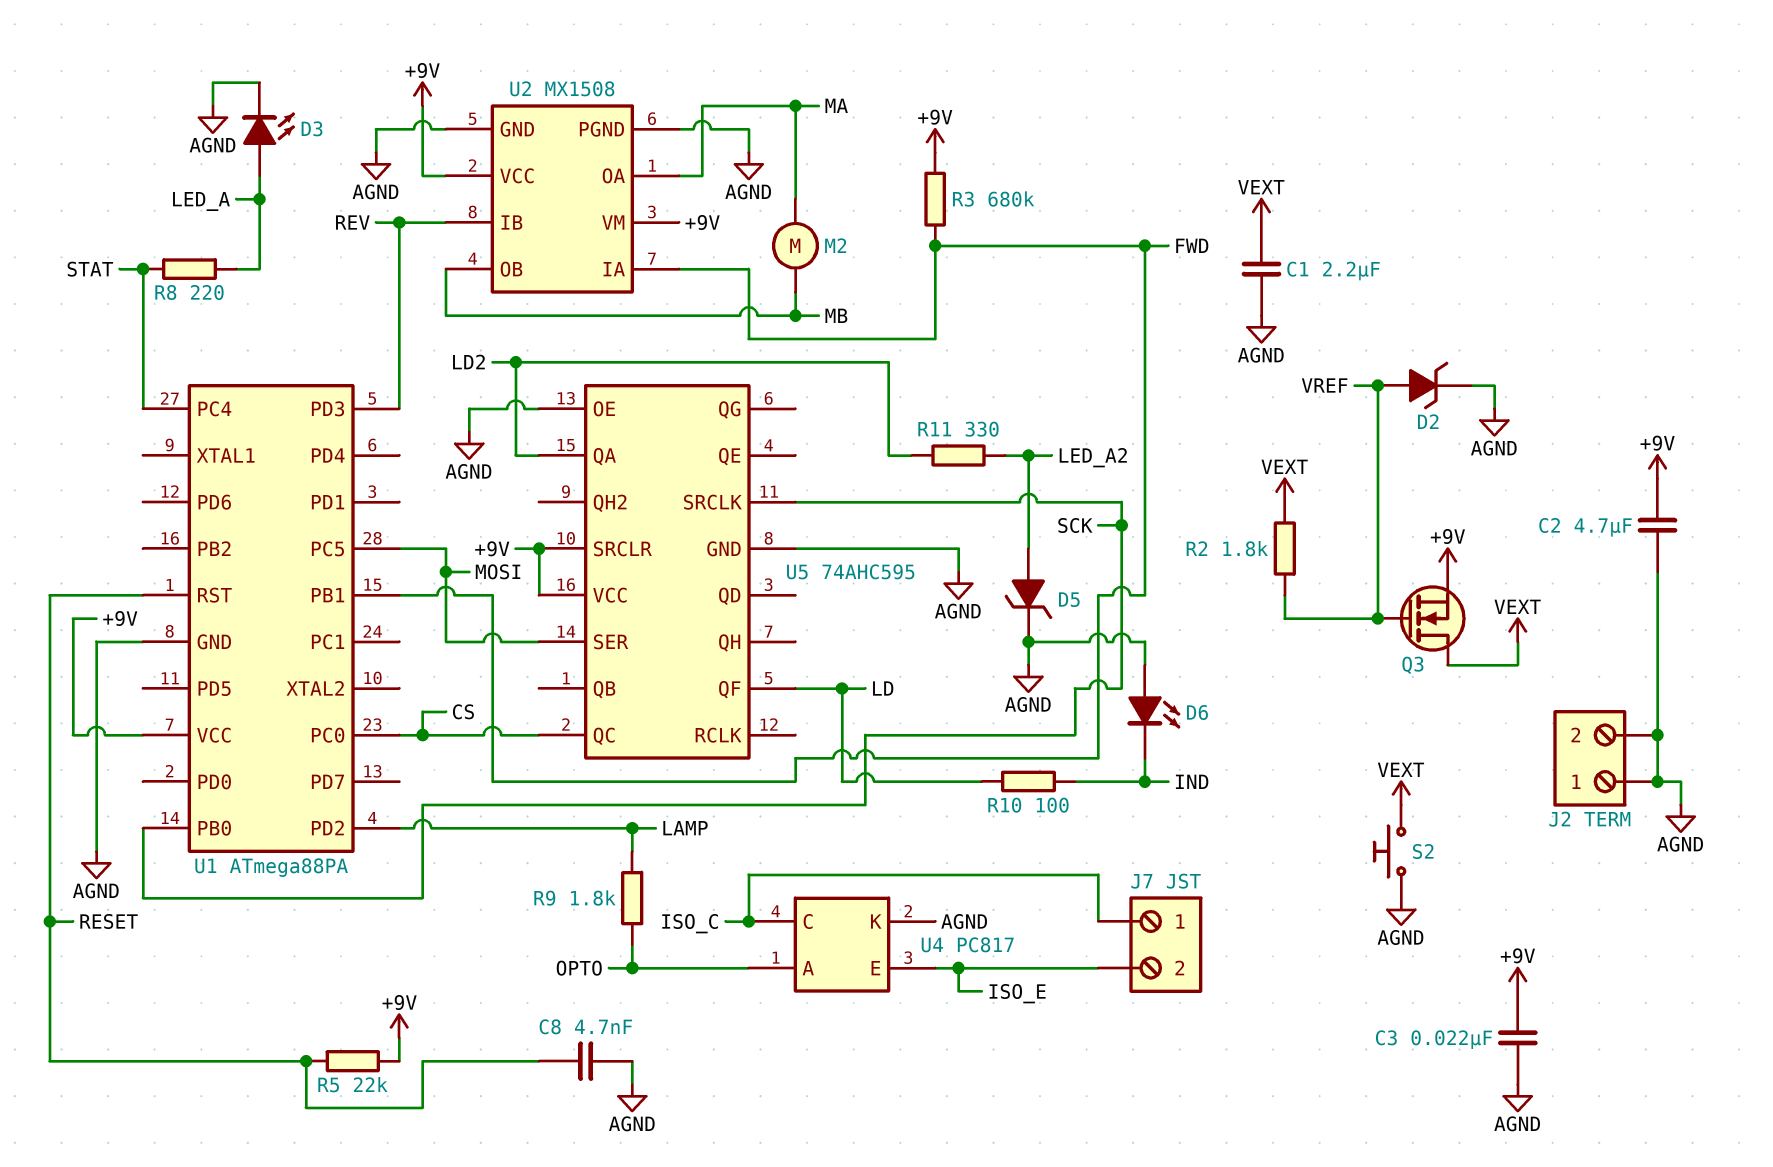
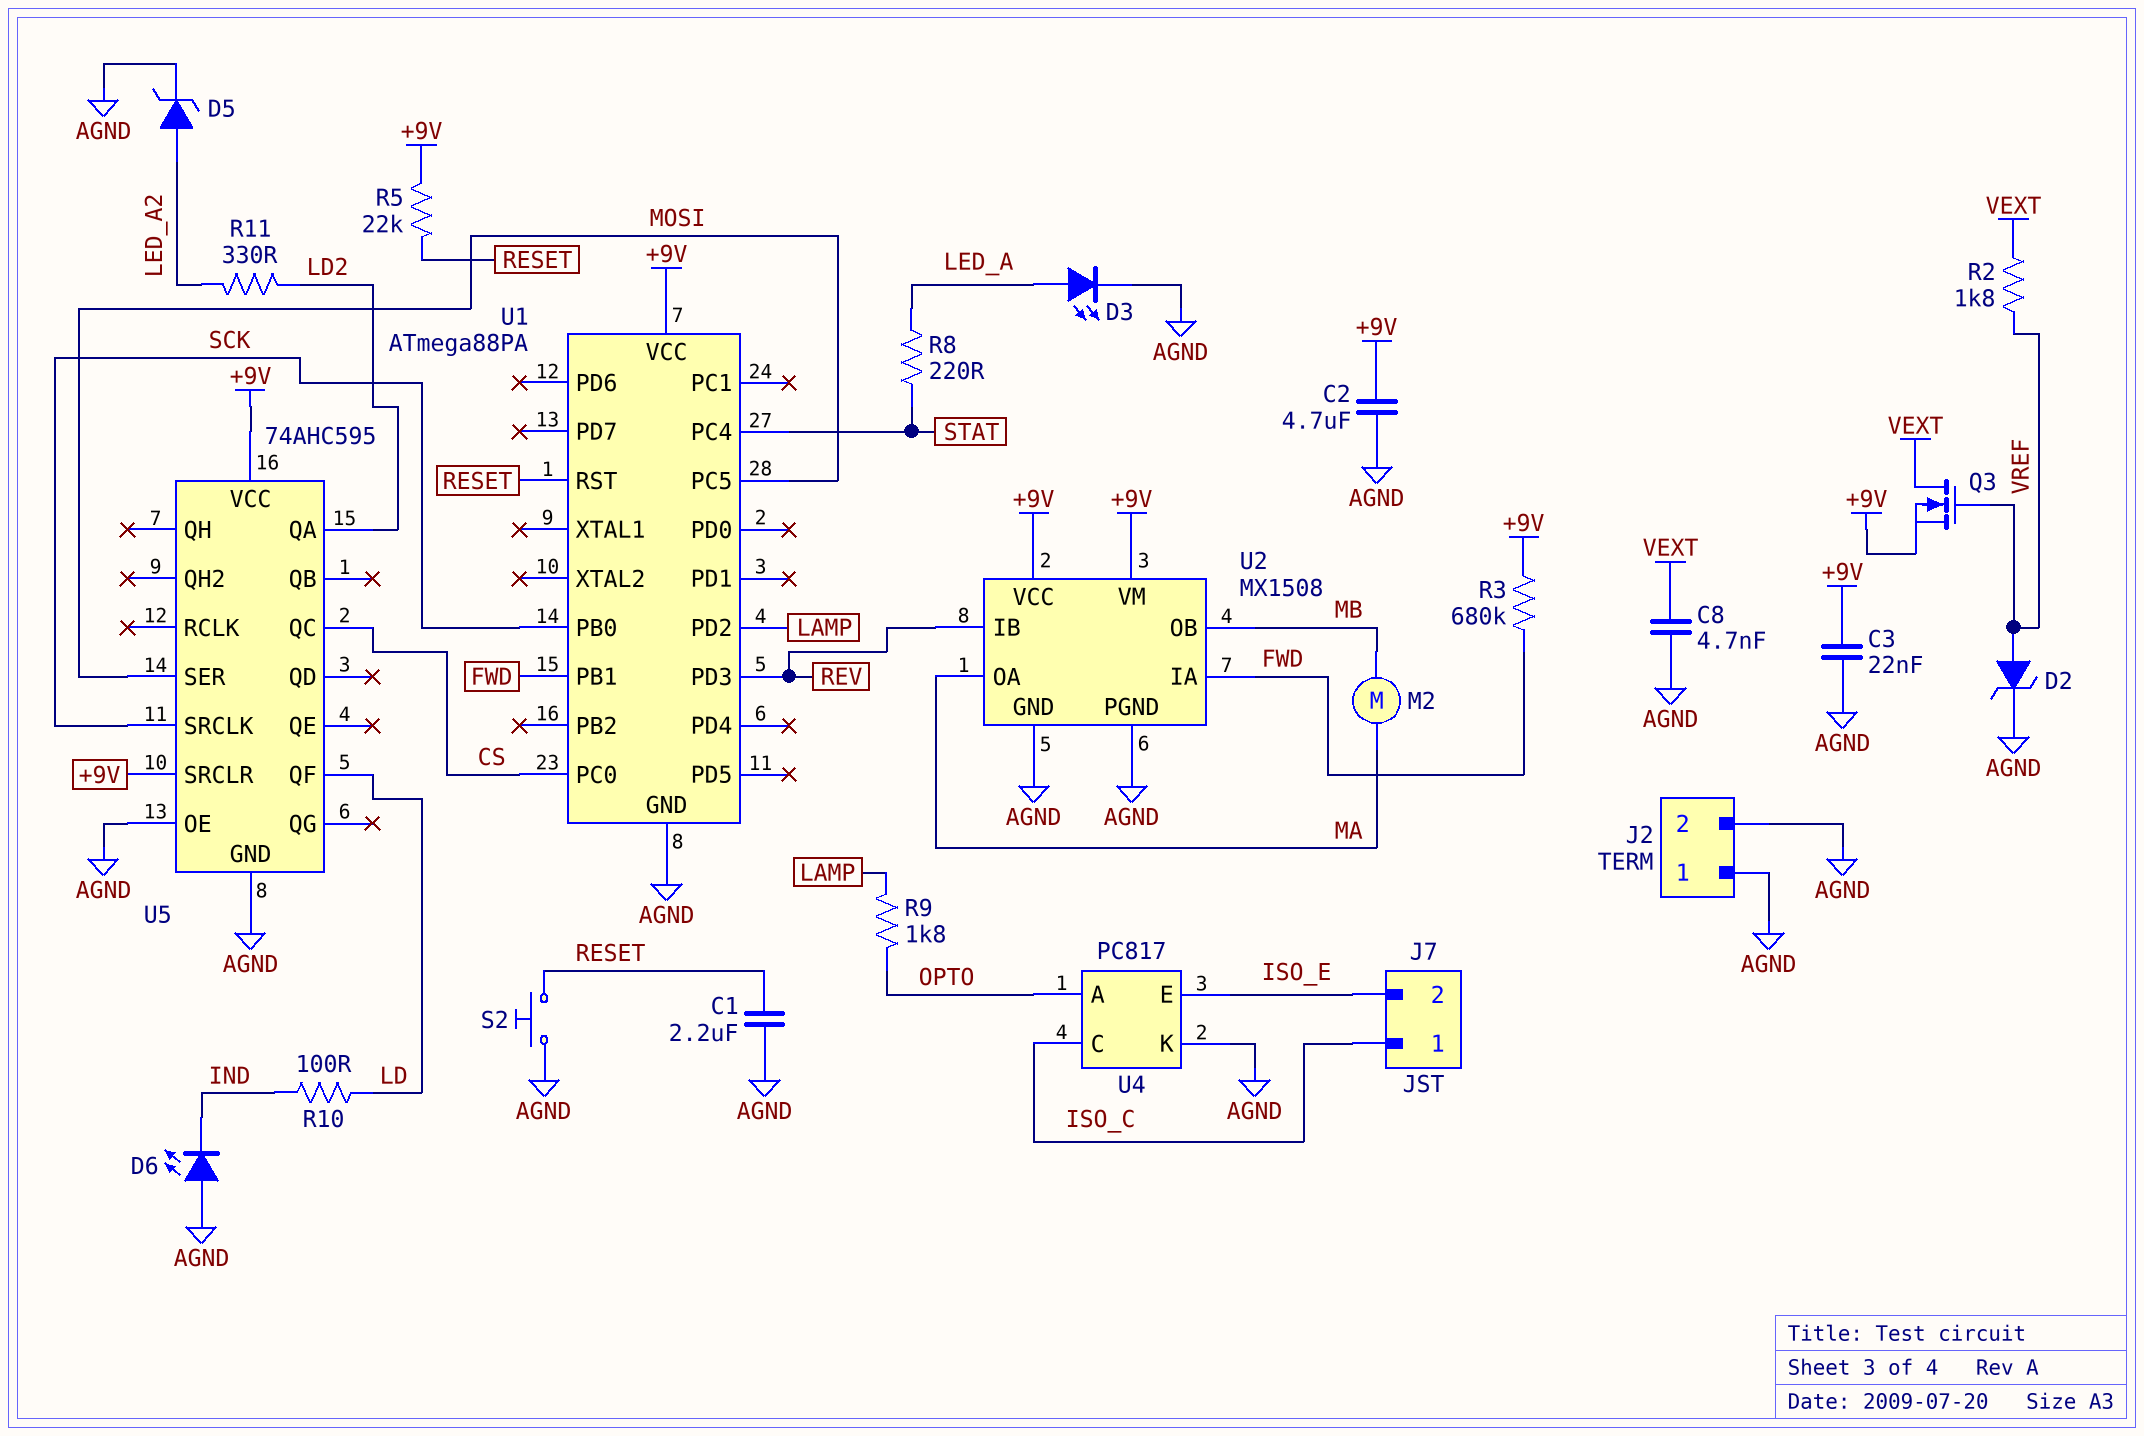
C1: 2.2uF (AGND, VEXT) -> 2.2uF (AGND, RESET)
C8: 4.7nF (AGND, RESET) -> 4.7nF (AGND, VEXT)
S2: button (AGND, VEXT) -> button (AGND, RESET)

